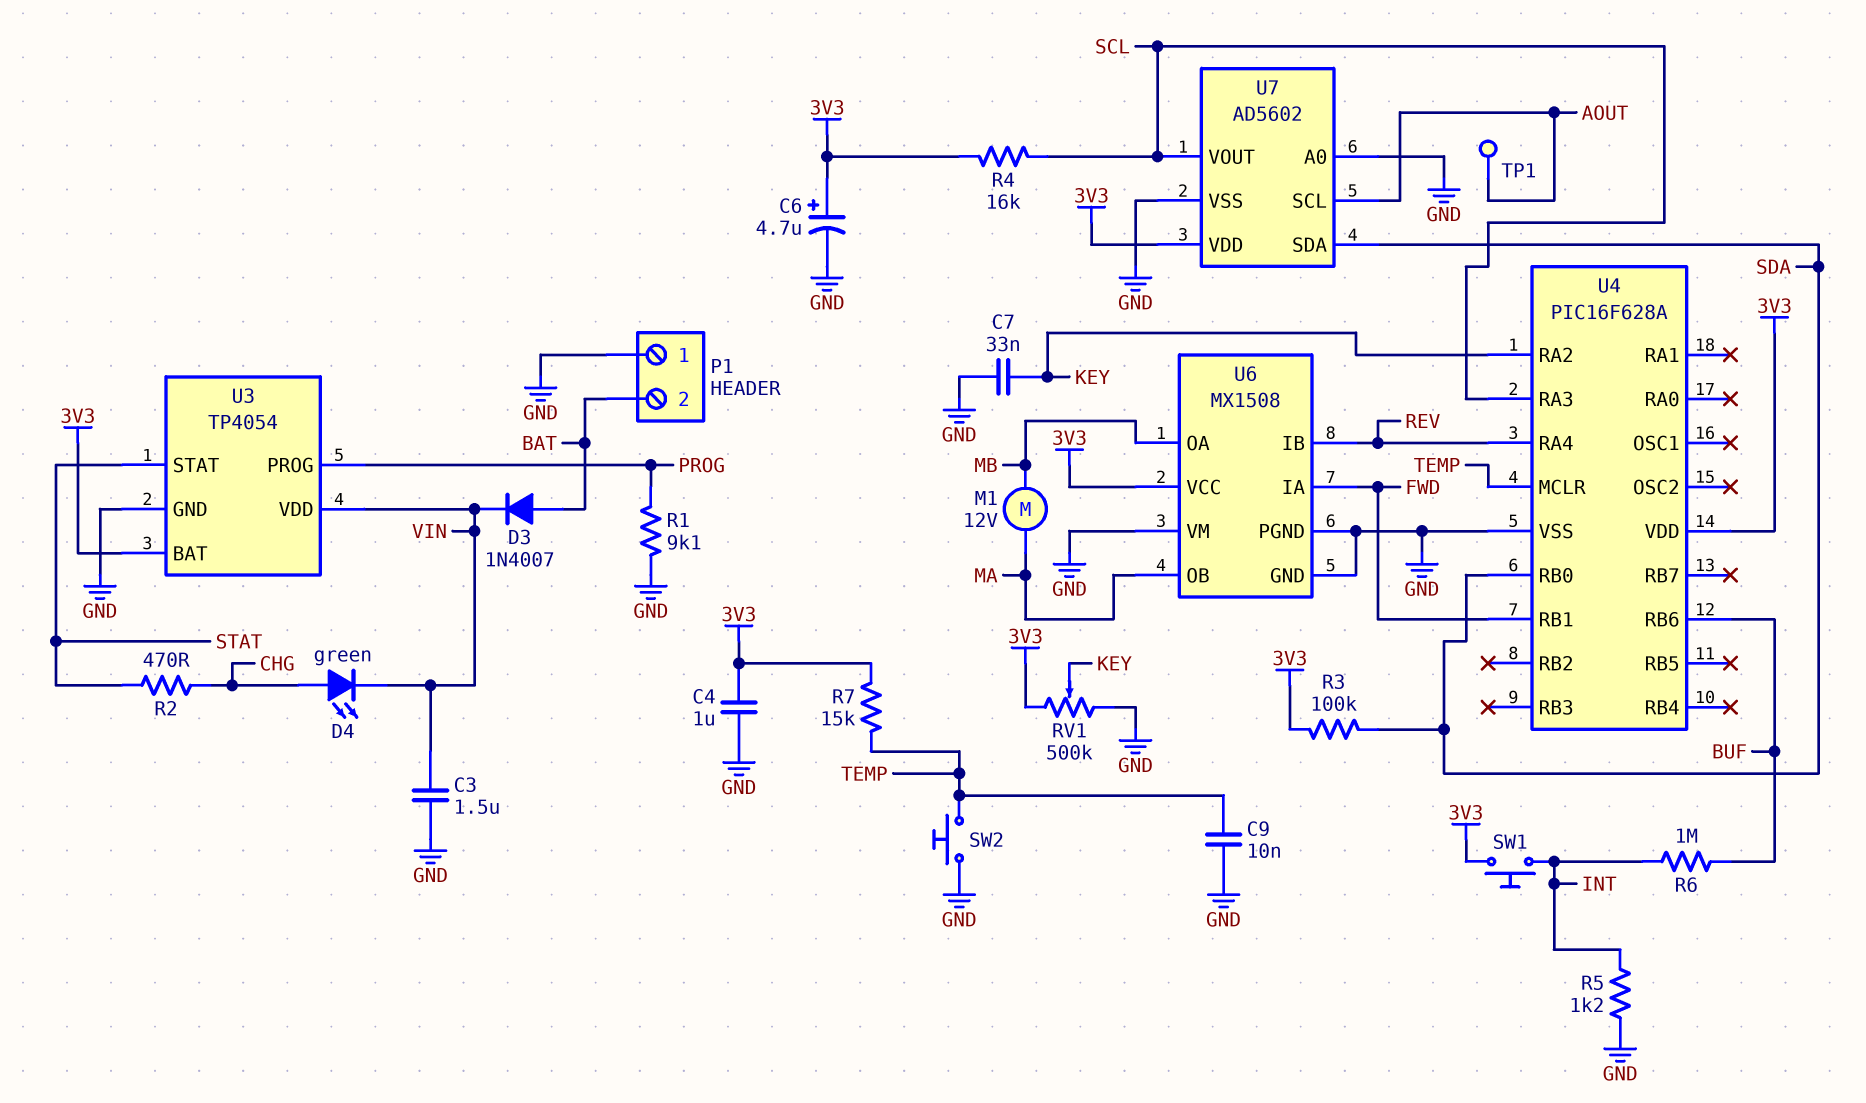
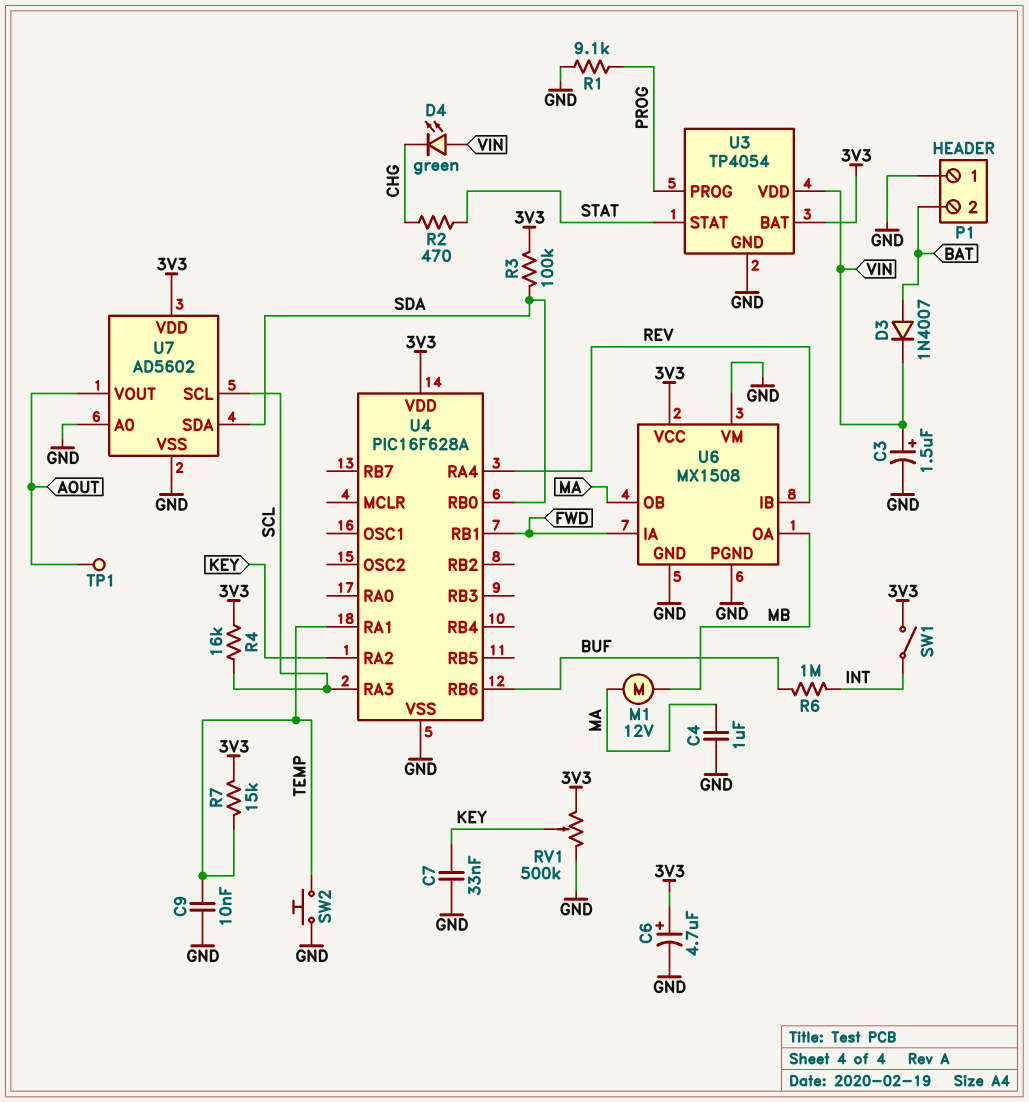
C3: 1.5uF (GND, VIN) -> 1.5uF (plus VIN, minus GND)
C4: 1uF (3V3, GND) -> 1uF (GND, MA)
D4: LED green (A CHG, K VIN) -> LED green (A VIN, K CHG)
R5: 1.2k (GND, INT) -> none
SW1: button (3V3, INT) -> switch (3V3, INT)
U4 pin MCLR: TEMP -> none
U4 pin RA1: none -> TEMP
U7 pin SCL: AOUT -> SCL
U7 pin VOUT: SCL -> AOUT

